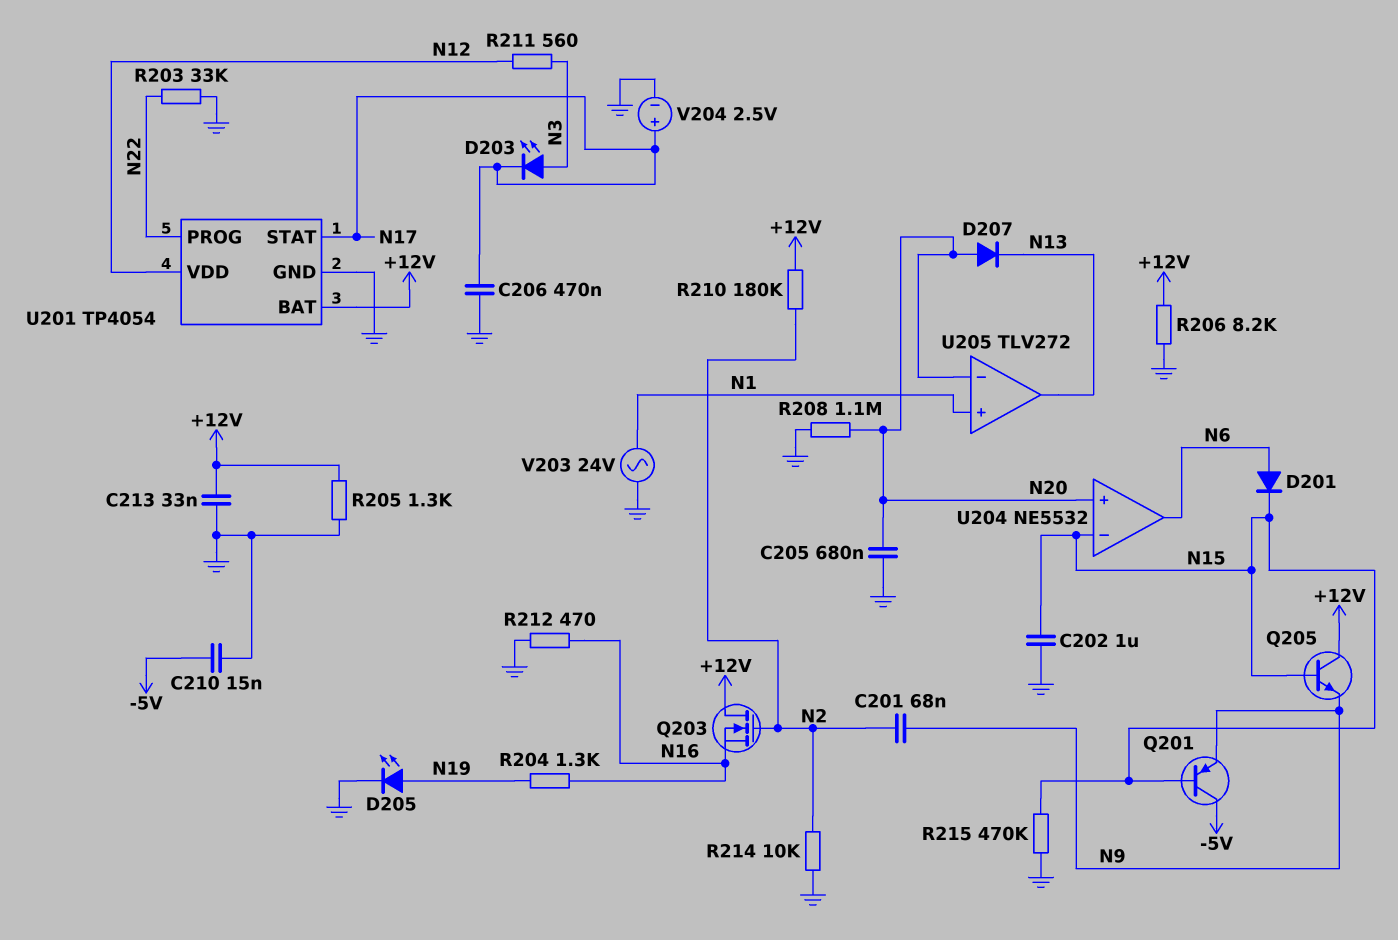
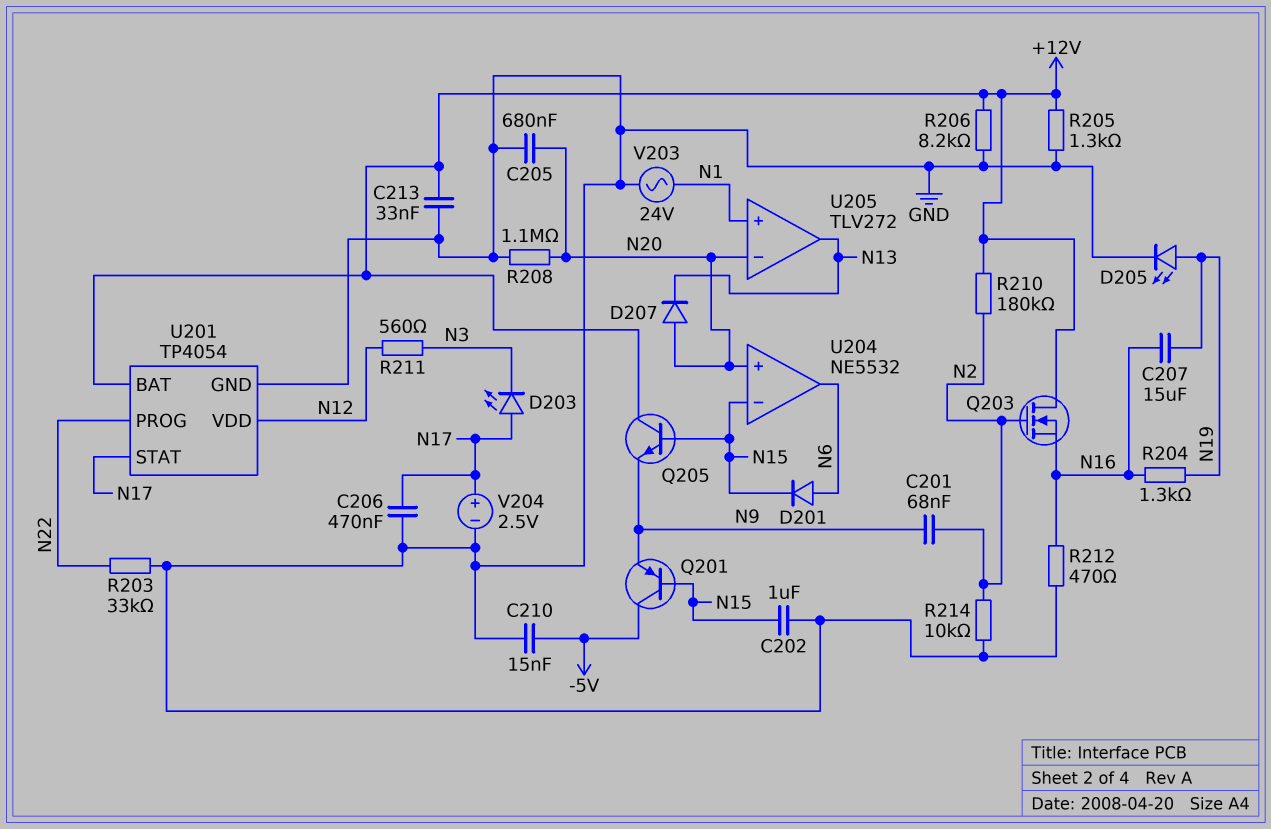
C207: none -> 15uF (N16, N19)
D203: LED (A N3, K N17) -> LED (A N17, K N3)
R215: 470k (GND, N15) -> none

